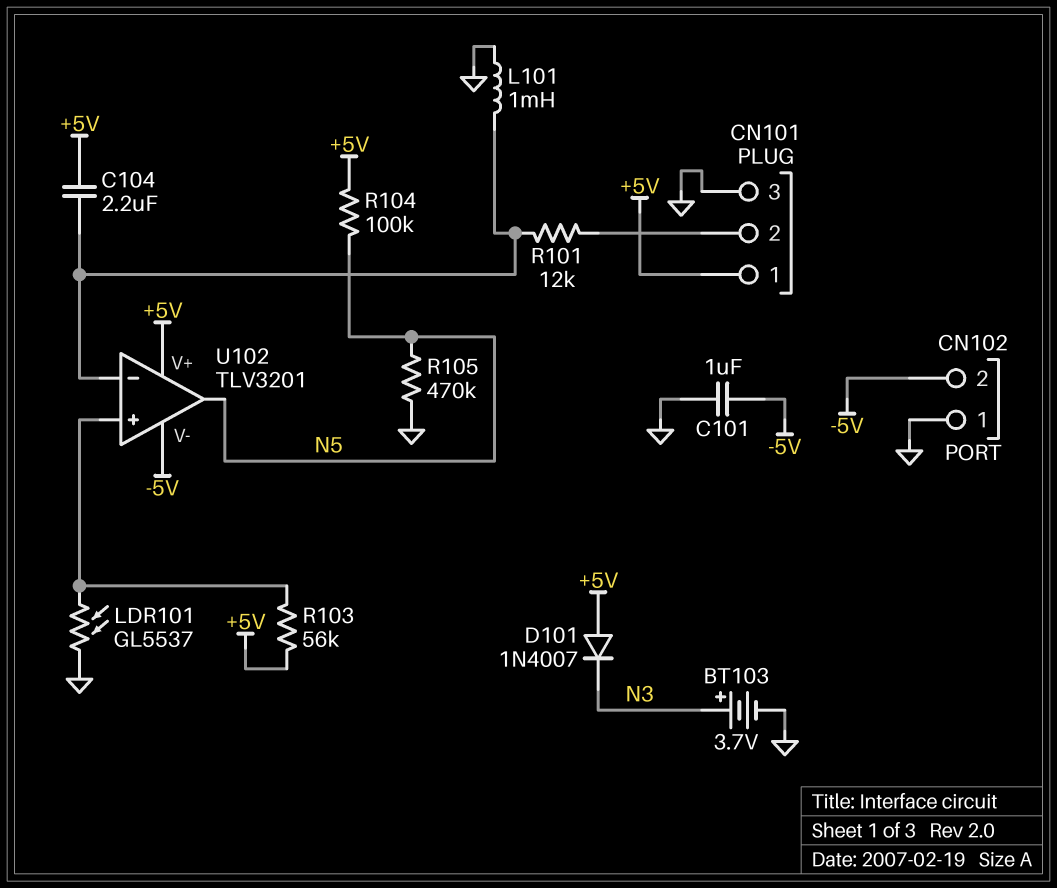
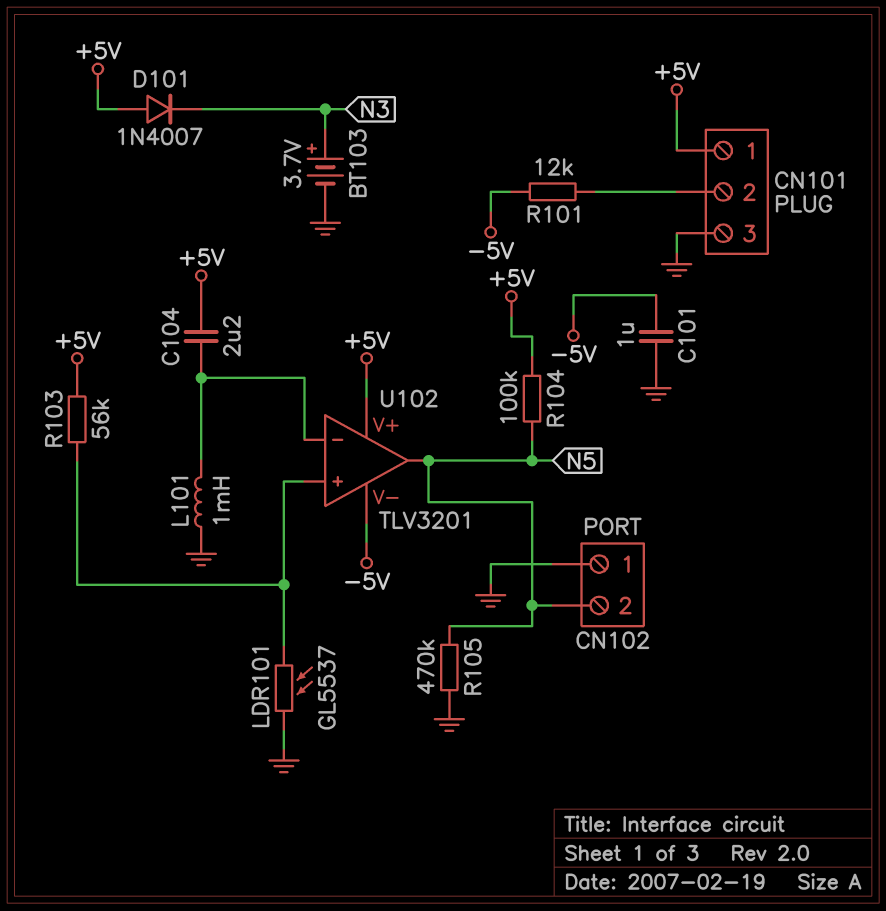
CN102 pin 2: -5V -> N5
R101: 12k (CN101/2, U102/in-) -> 12k (-5V, CN101/2)

